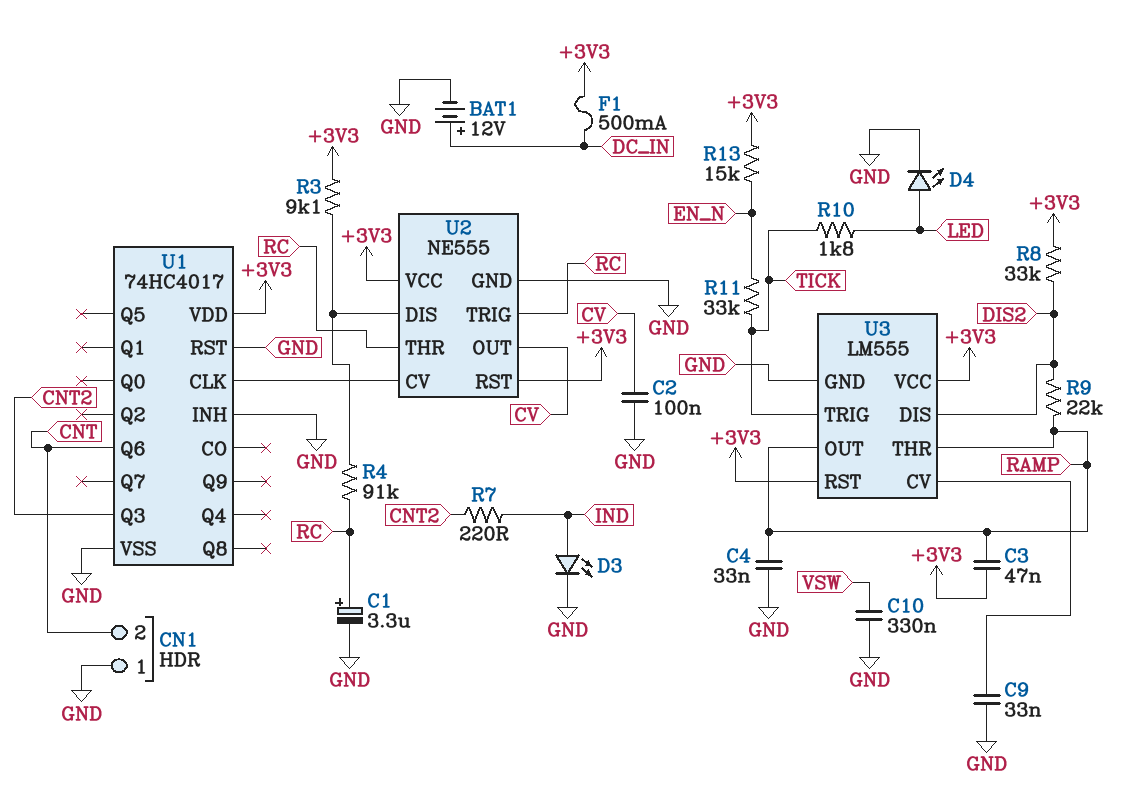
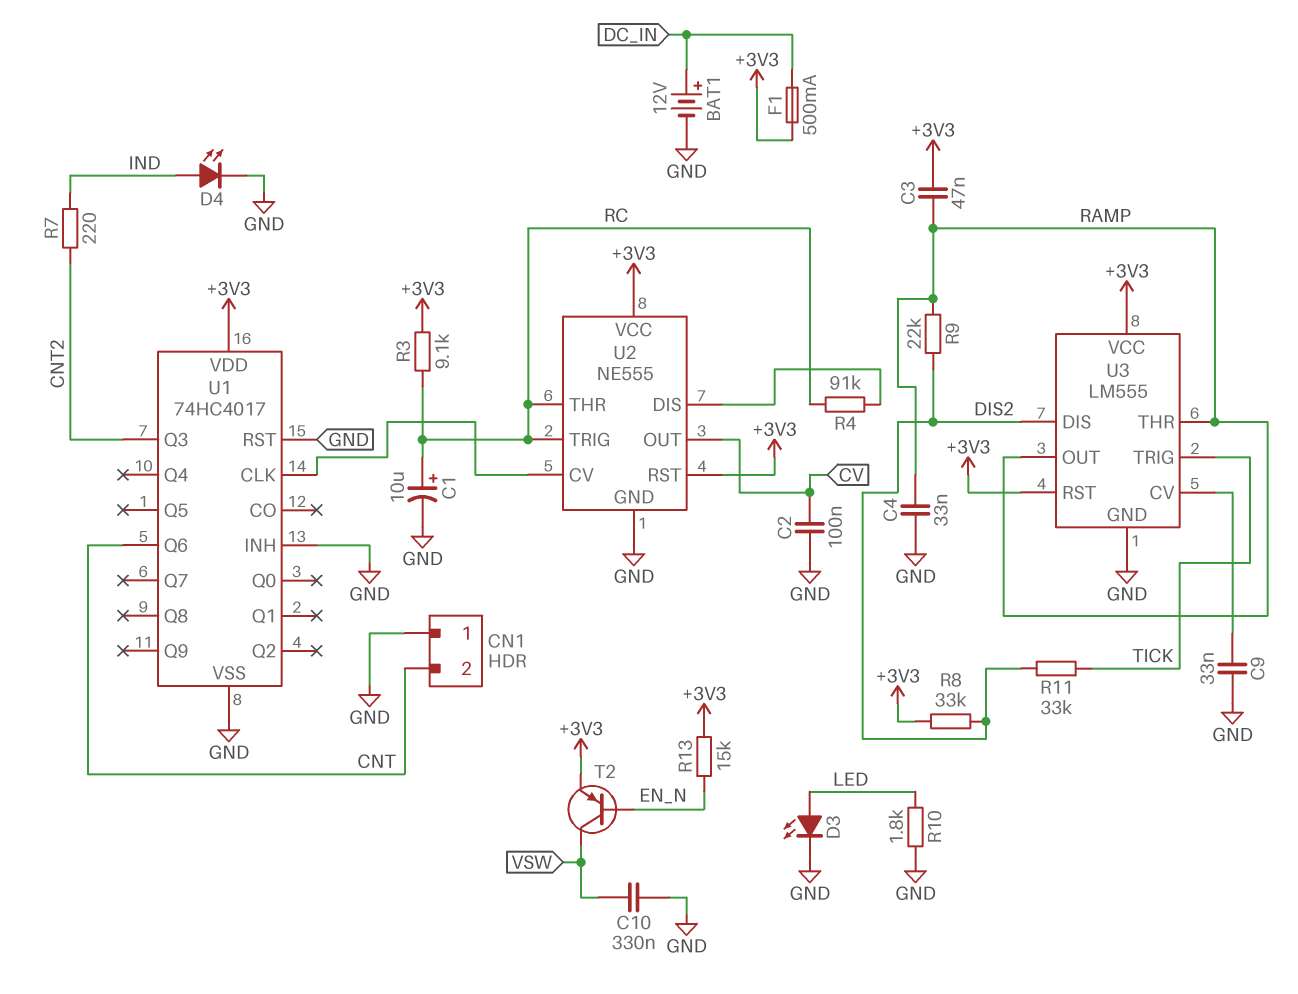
C1: 3.3uF (plus RC, minus GND) -> 10uF (plus RC, minus GND)
D3: LED (A IND, K GND) -> LED (A LED, K GND)
D4: LED (A LED, K GND) -> LED (A IND, K GND)
R3: 9.1k (+3V3, U2/DIS) -> 9.1k (+3V3, RC)
R10: 1.8k (LED, TICK) -> 1.8k (GND, LED)
R11: 33k (EN_N, TICK) -> 33k (DIS2, TICK)
T2: none -> PNP (B EN_N, C VSW, E +3V3)

